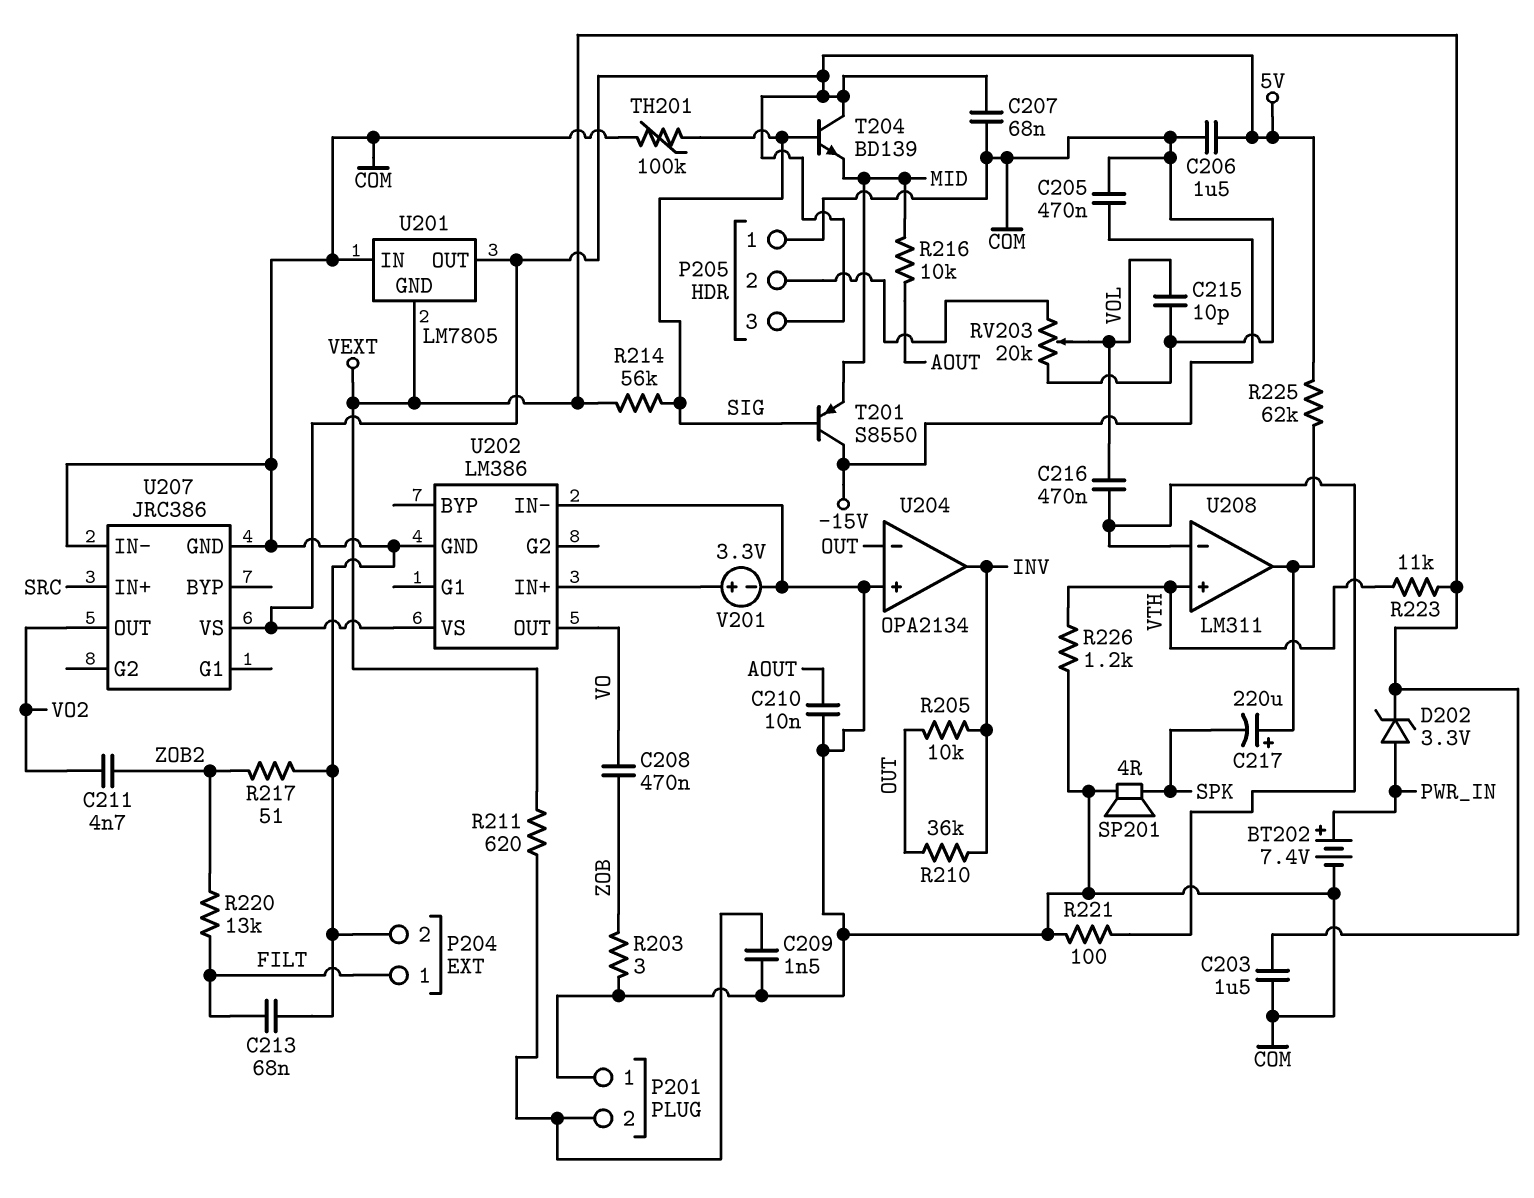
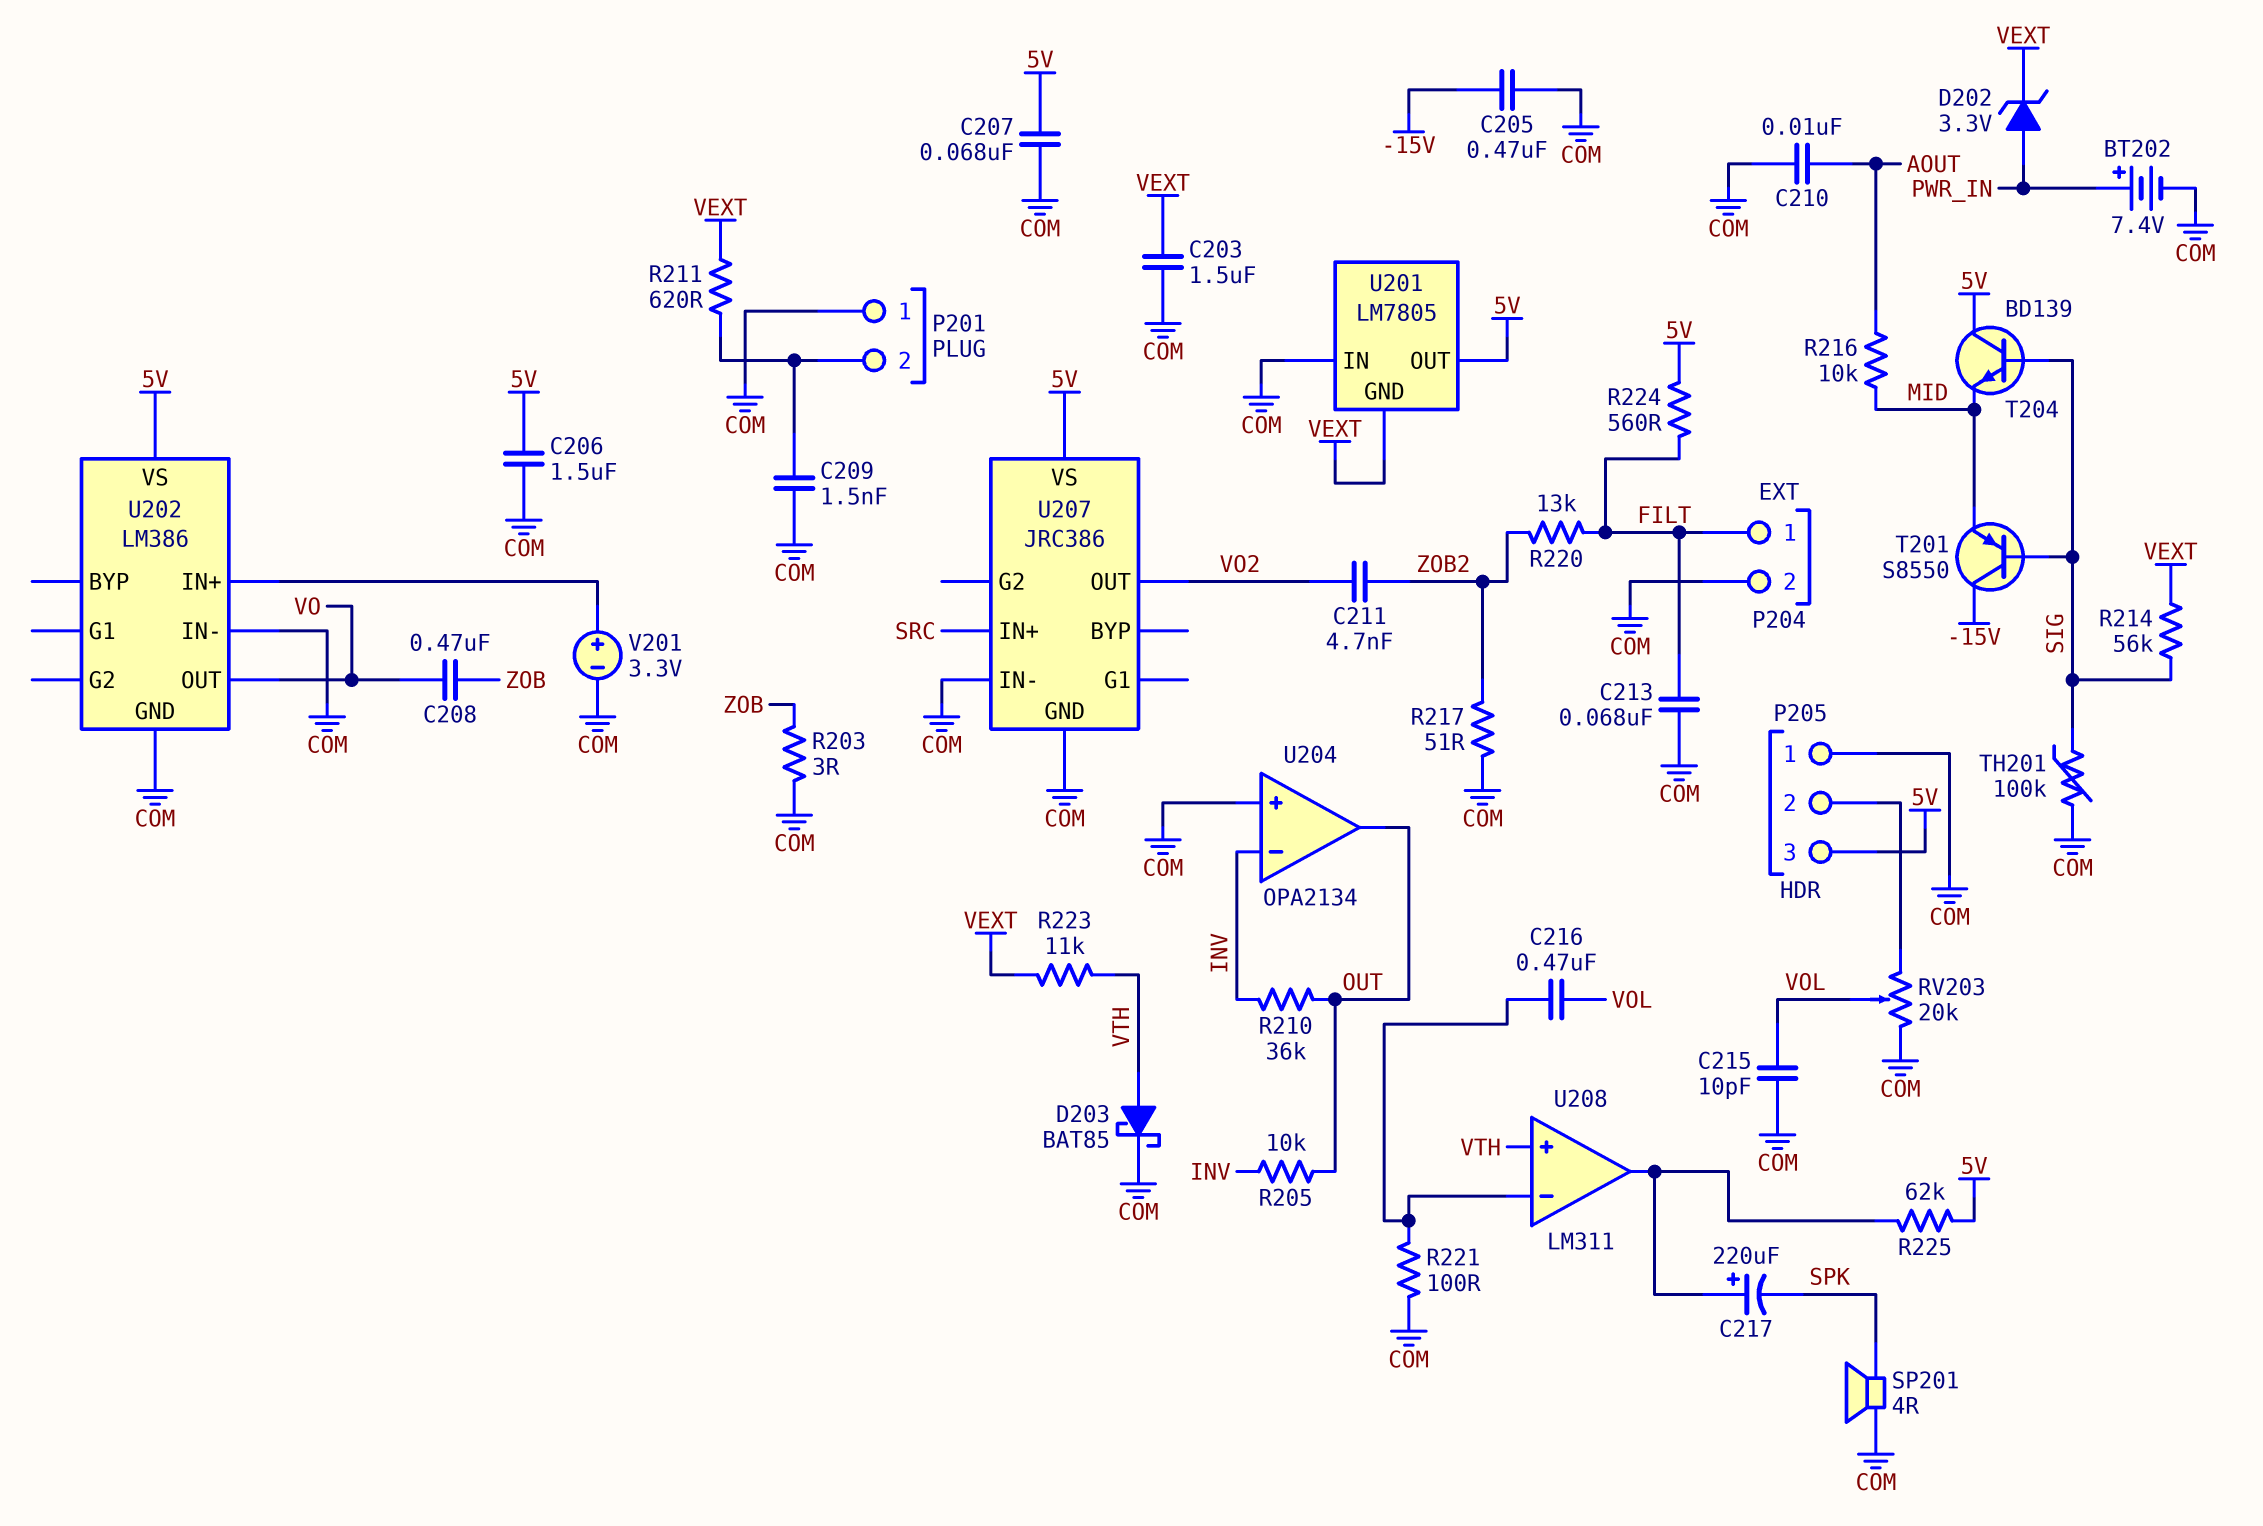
D203: none -> schottky BAT85 (A VTH, K COM)
R224: none -> 560 (5V, FILT)
R226: 1.2k (COM, VTH) -> none
U204 pin in-: OUT -> INV
U204 pin out: INV -> OUT

